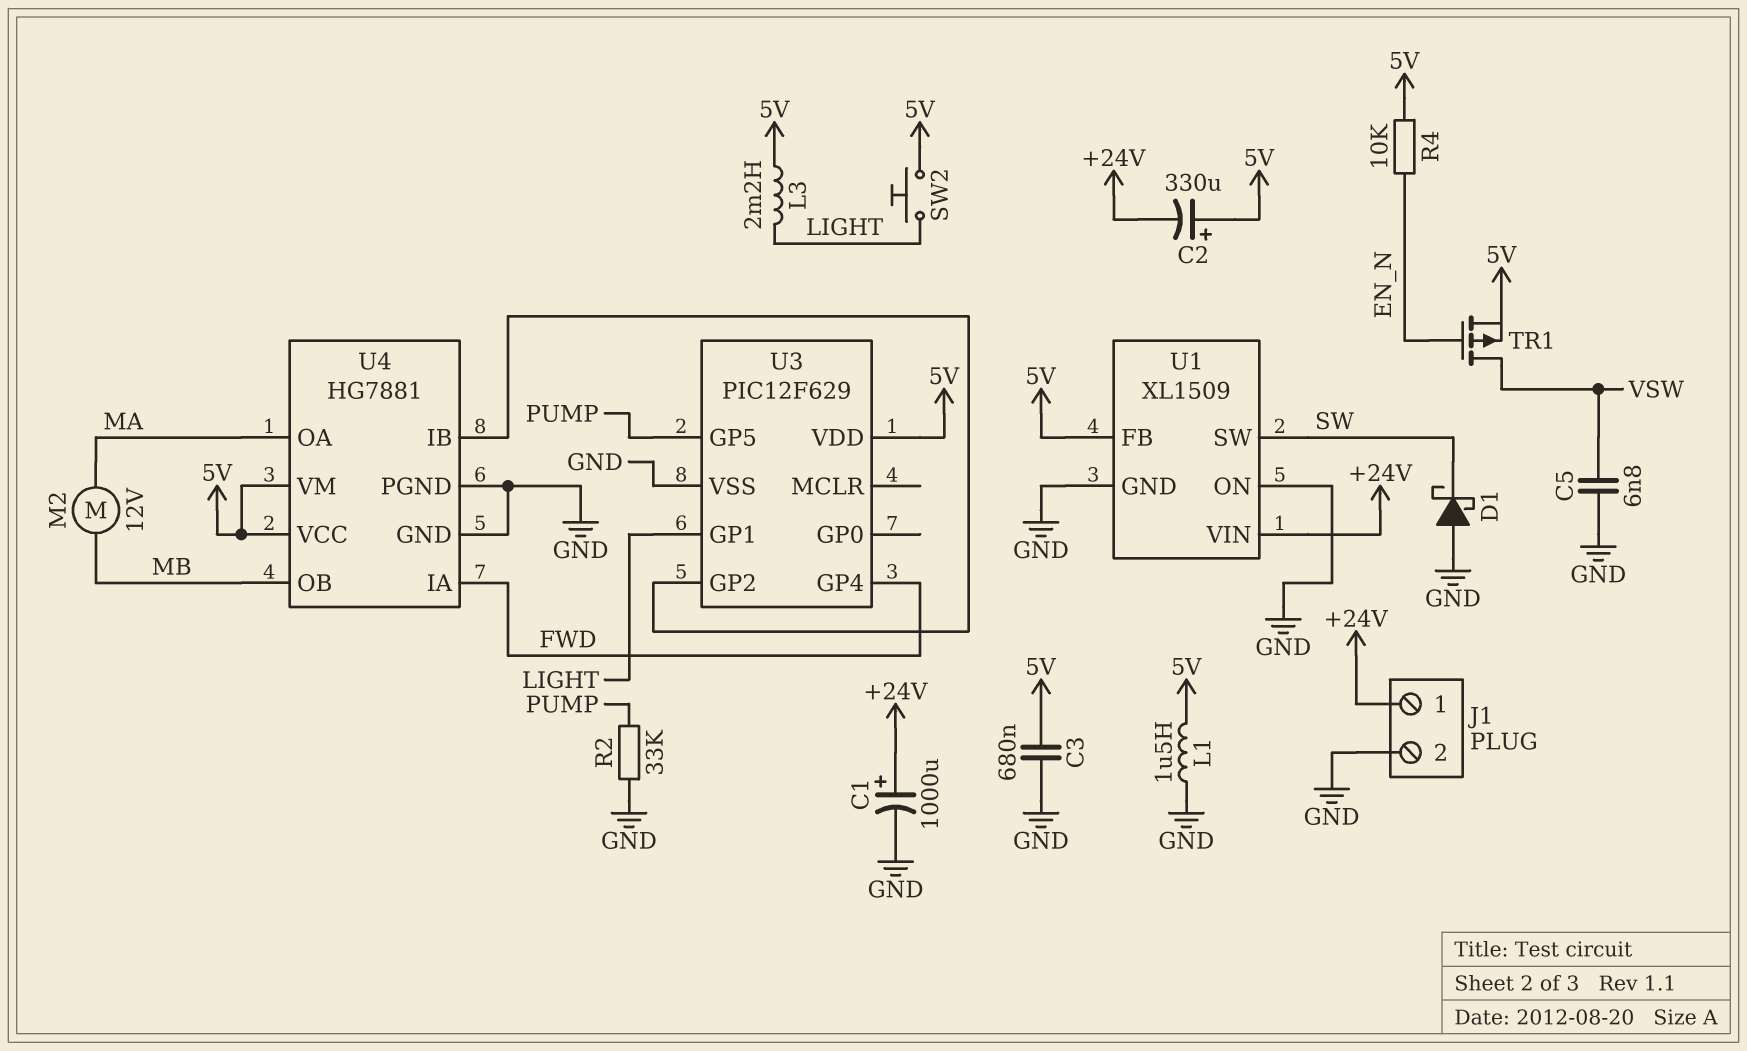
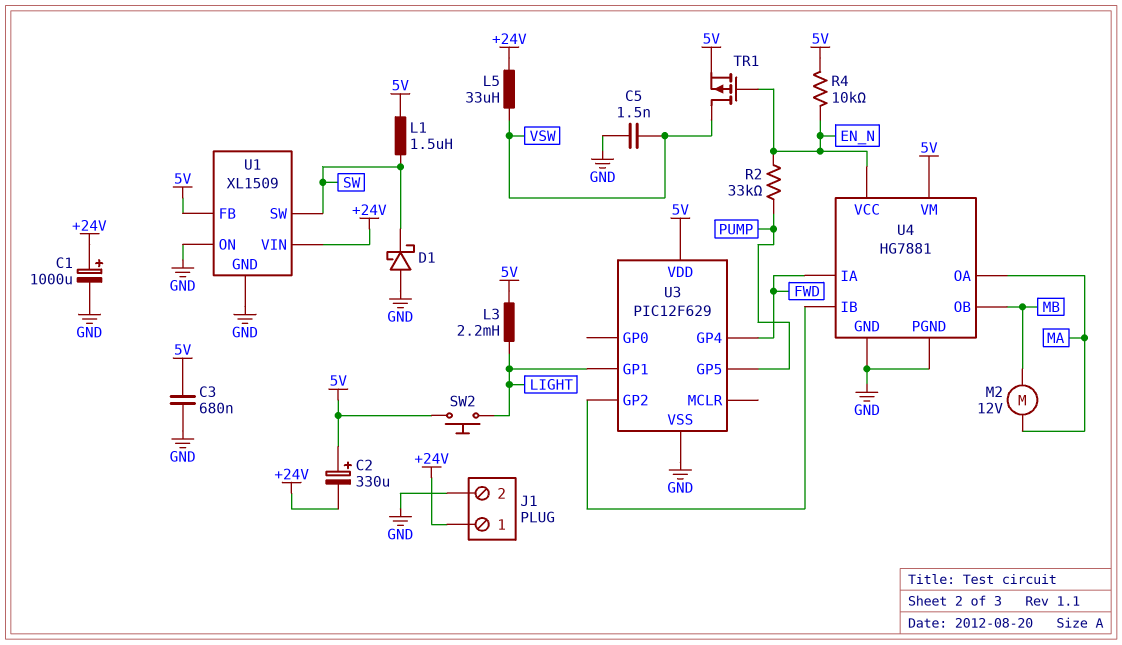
C5: 6.8nF (GND, VSW) -> 1.5nF (GND, VSW)
L1: 1.5uH (5V, GND) -> 1.5uH (5V, SW)
L5: none -> 33uH (+24V, VSW)
R2: 33k (GND, PUMP) -> 33k (EN_N, PUMP)
U4 pin VCC: 5V -> EN_N

